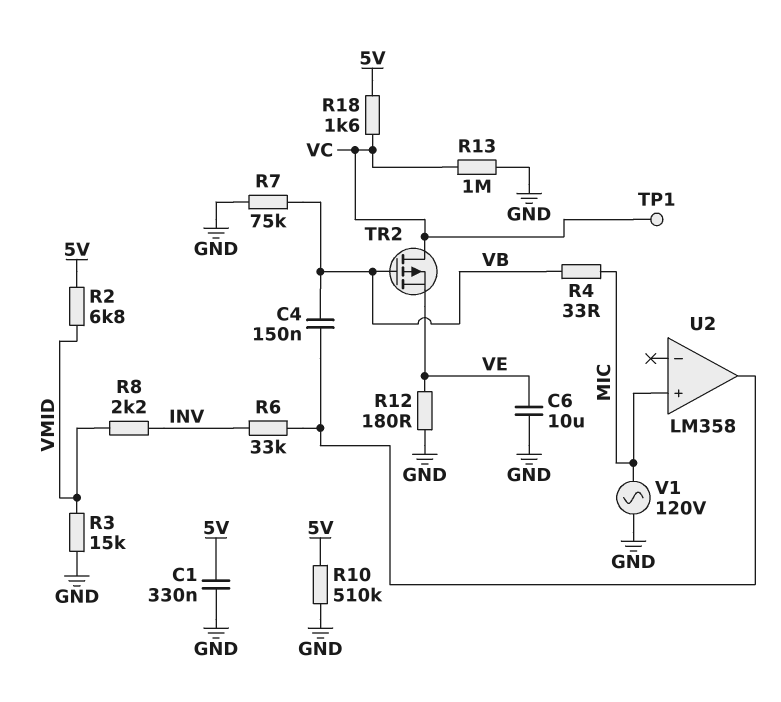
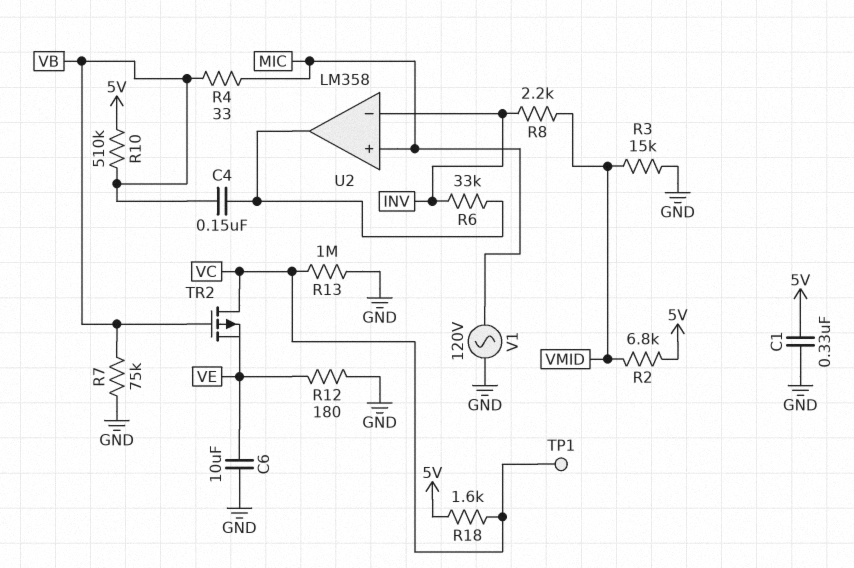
R10: 510k (5V, GND) -> 510k (5V, VB)
U2 pin in-: none -> INV

